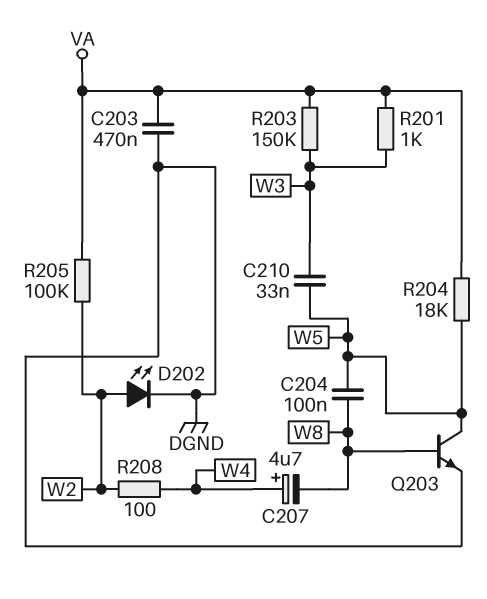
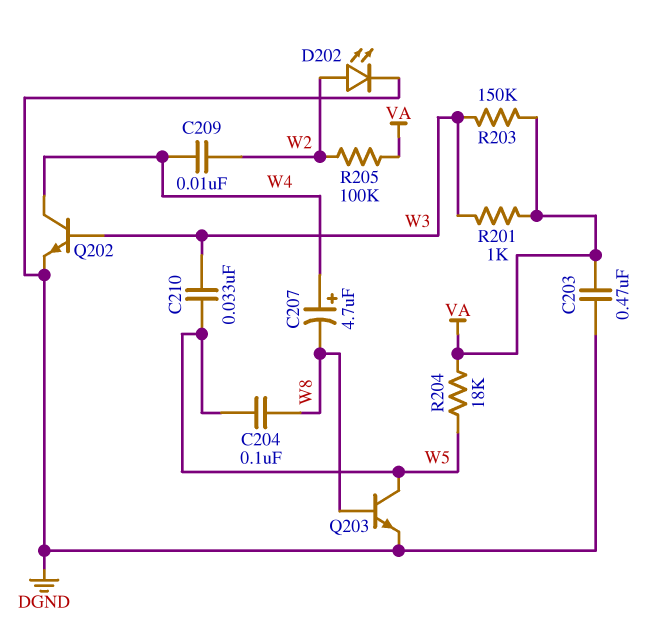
C209: none -> 10nF (W2, W4)
Q202: none -> NPN (B W3, C W4, E DGND)
R208: 100 (W2, W4) -> none

